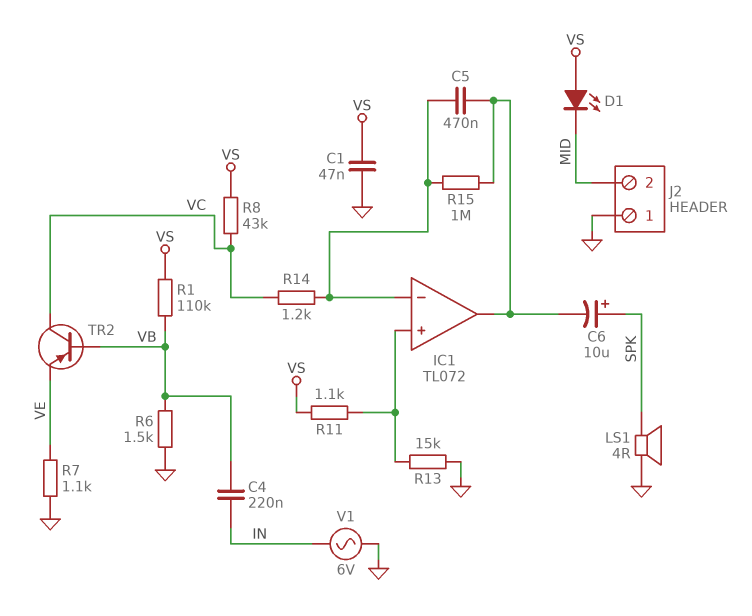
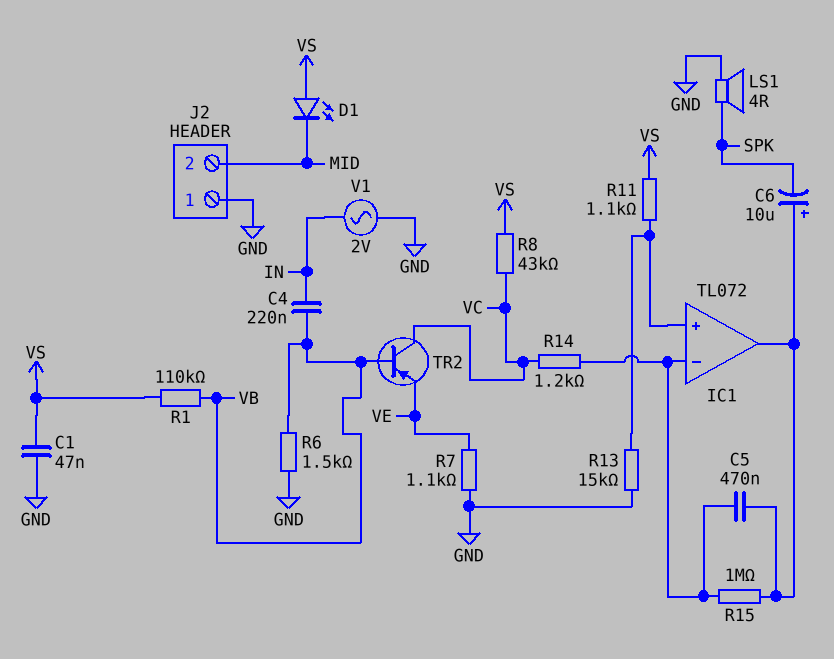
C6: 10uF (plus SPK, minus IC1/out) -> 10uF (plus IC1/out, minus SPK)
V1: AC 6V (GND, IN) -> AC 2V (GND, IN)

